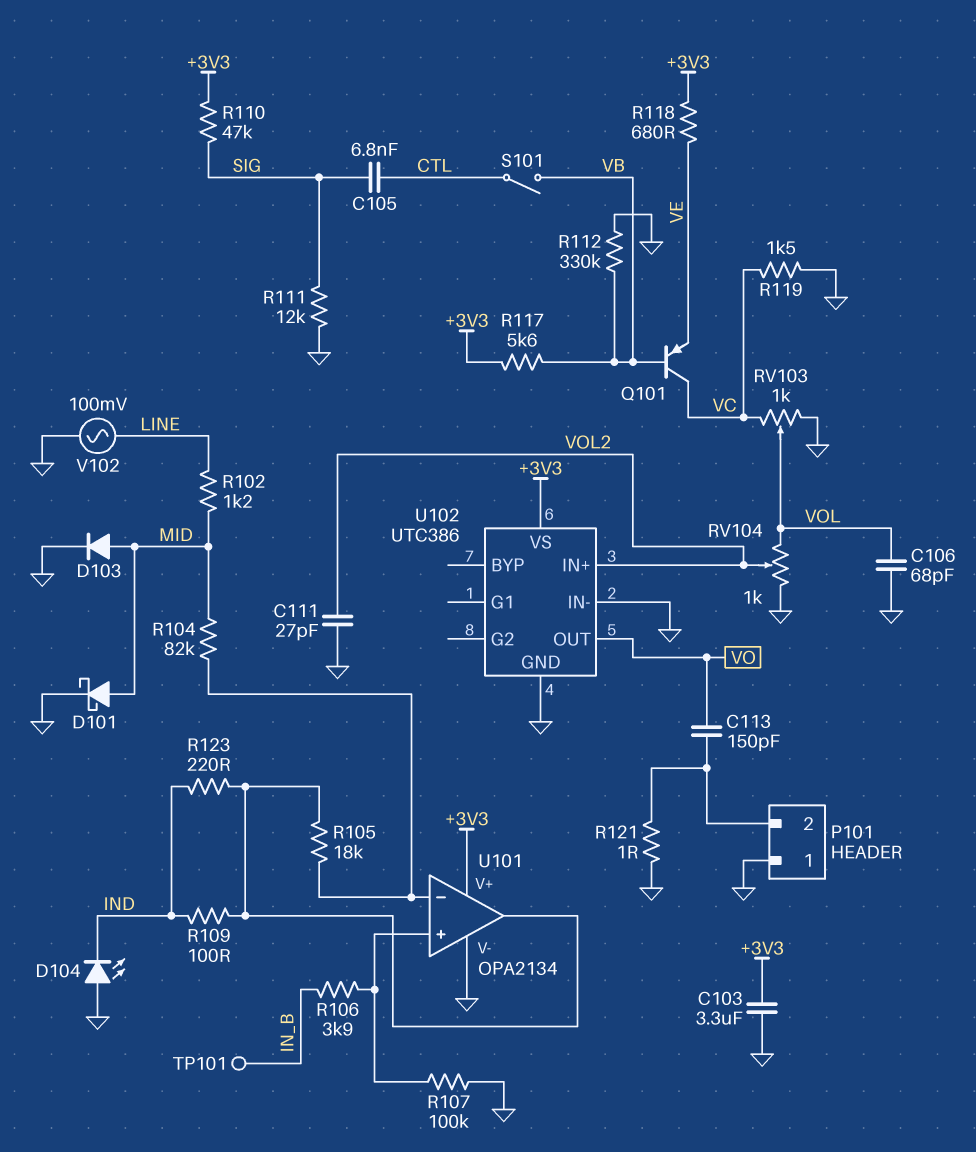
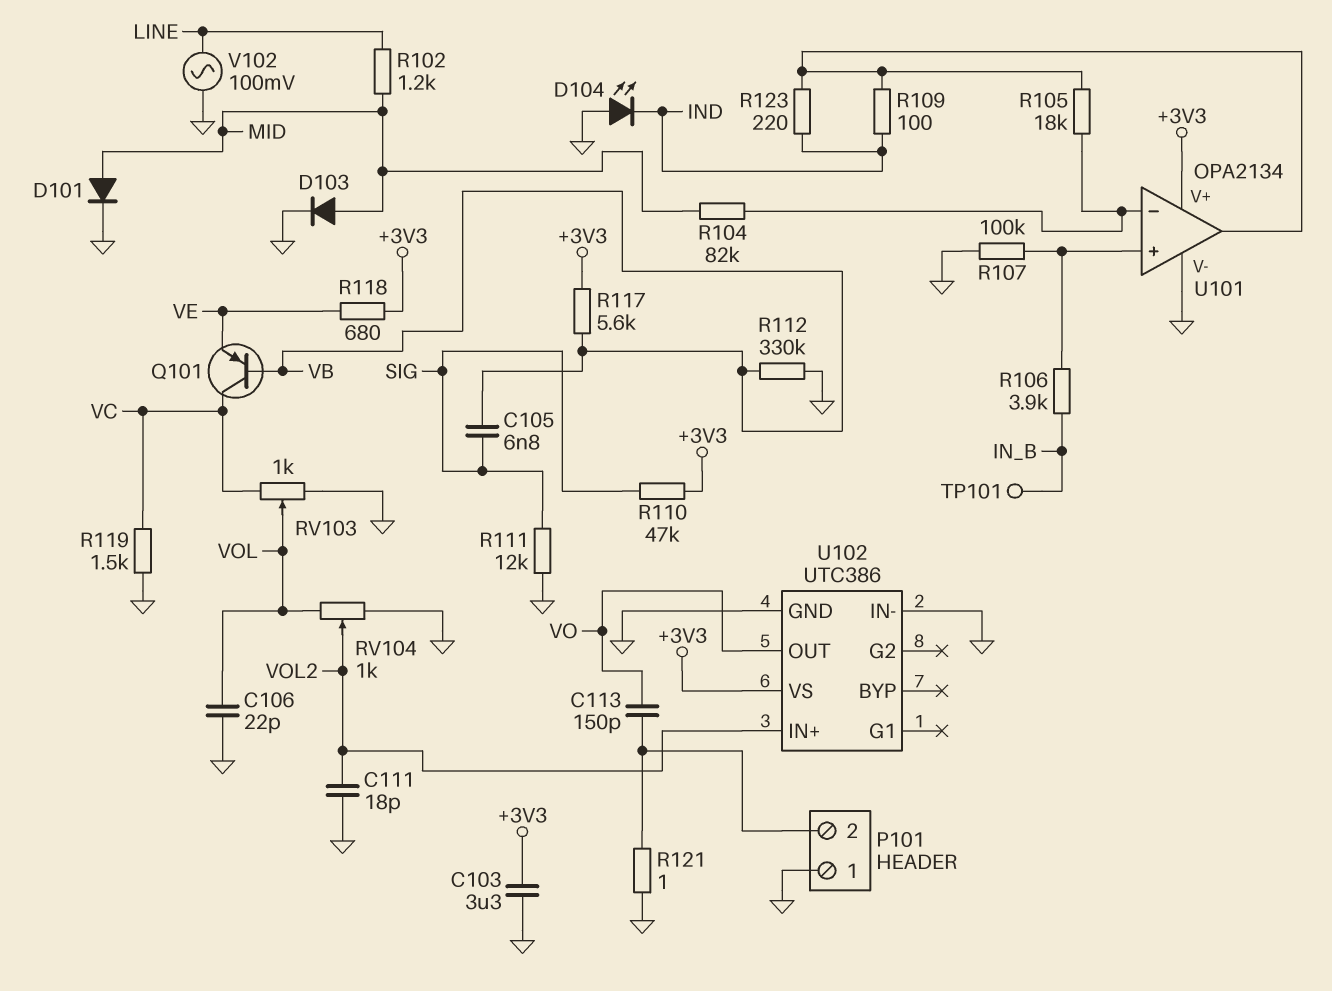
C105: 6.8nF (CTL, SIG) -> 6.8nF (SIG, VB)
C106: 68pF (GND, VOL) -> 22pF (GND, VOL)
C111: 27pF (GND, VOL2) -> 18pF (GND, VOL2)
D101: schottky (A MID, K GND) -> diode (A MID, K GND)
S101: switch (CTL, VB) -> none

